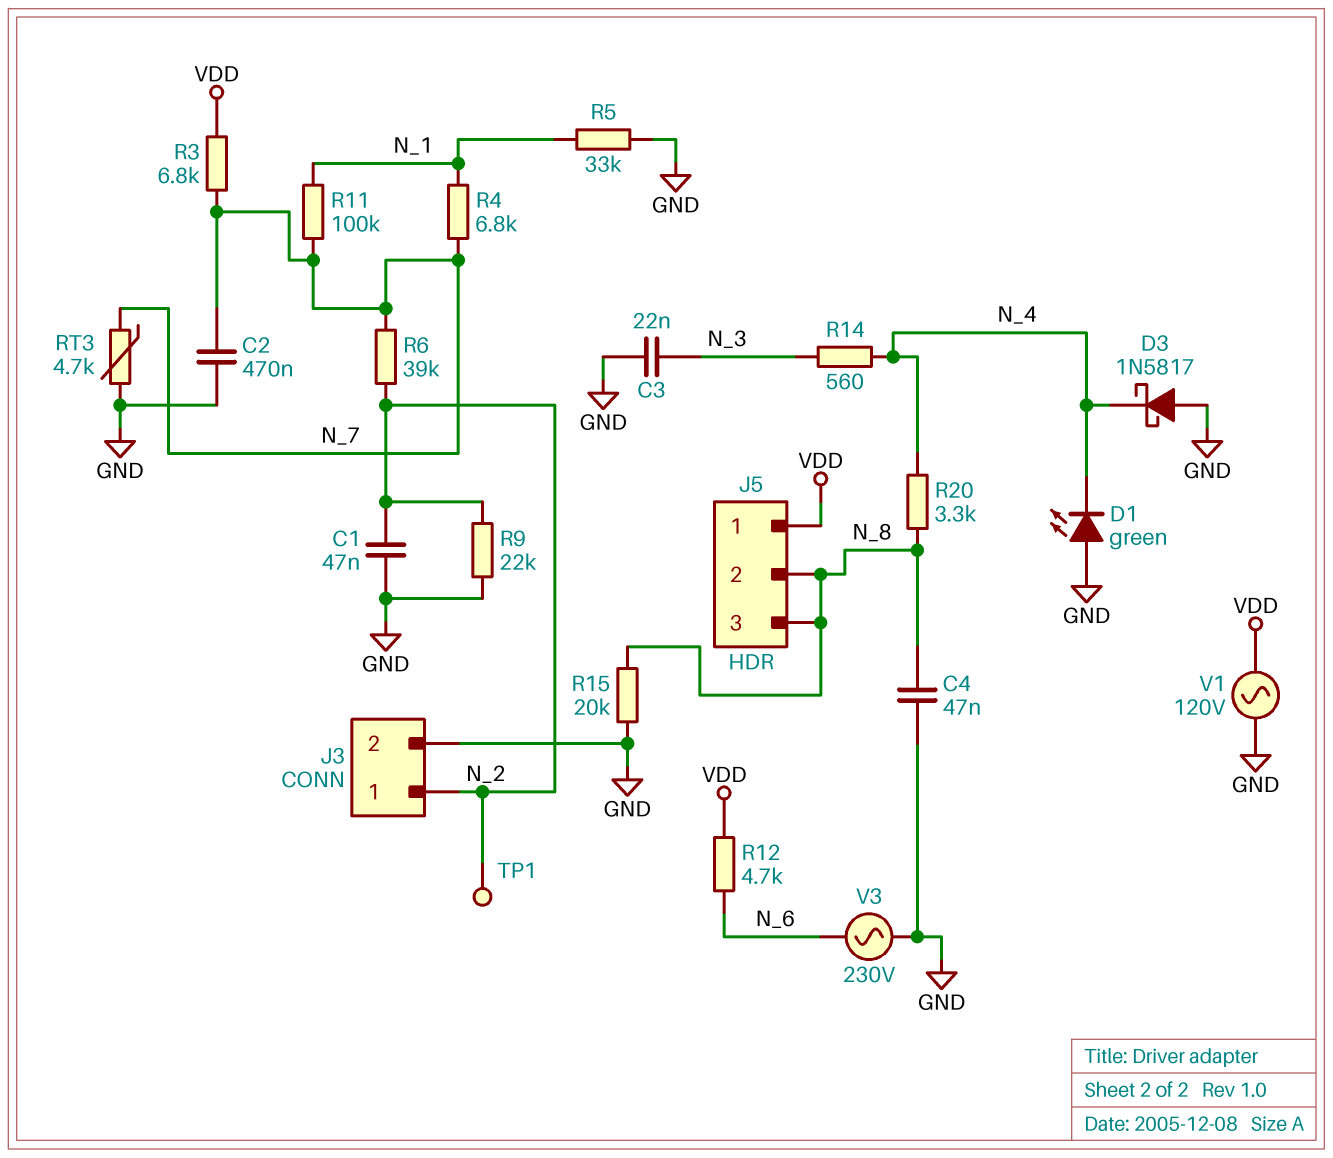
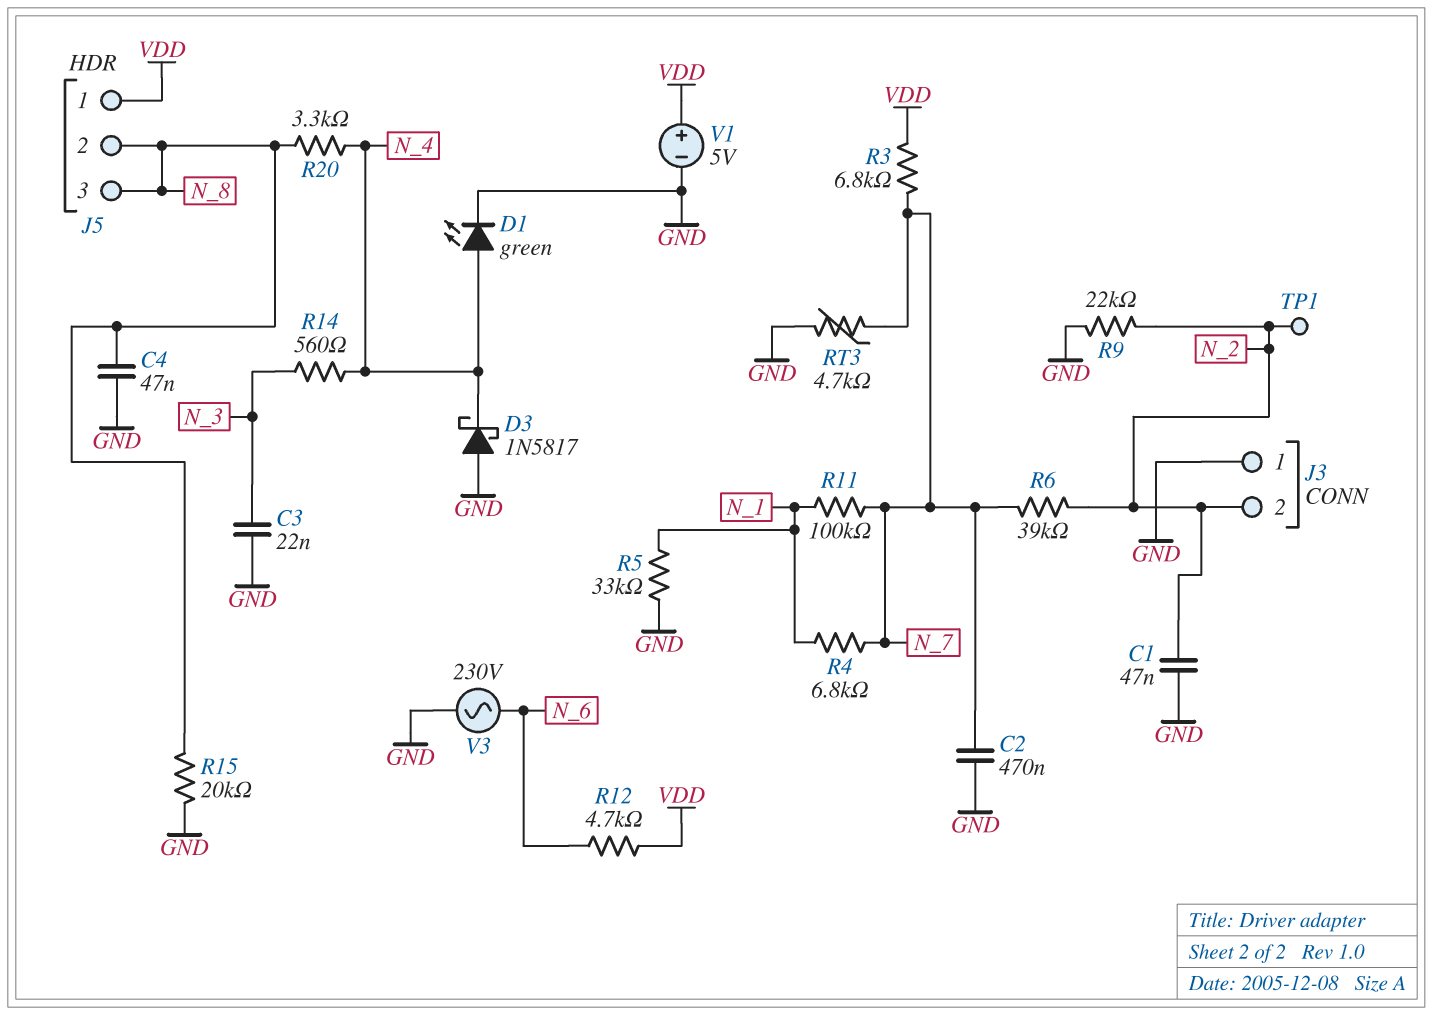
D1: LED green (A GND, K N_4) -> LED green (A N_4, K GND)
J3 pin 1: N_2 -> GND
J3 pin 2: GND -> N_2
V1: AC 120V (GND, VDD) -> 5V (plus VDD, minus GND)

